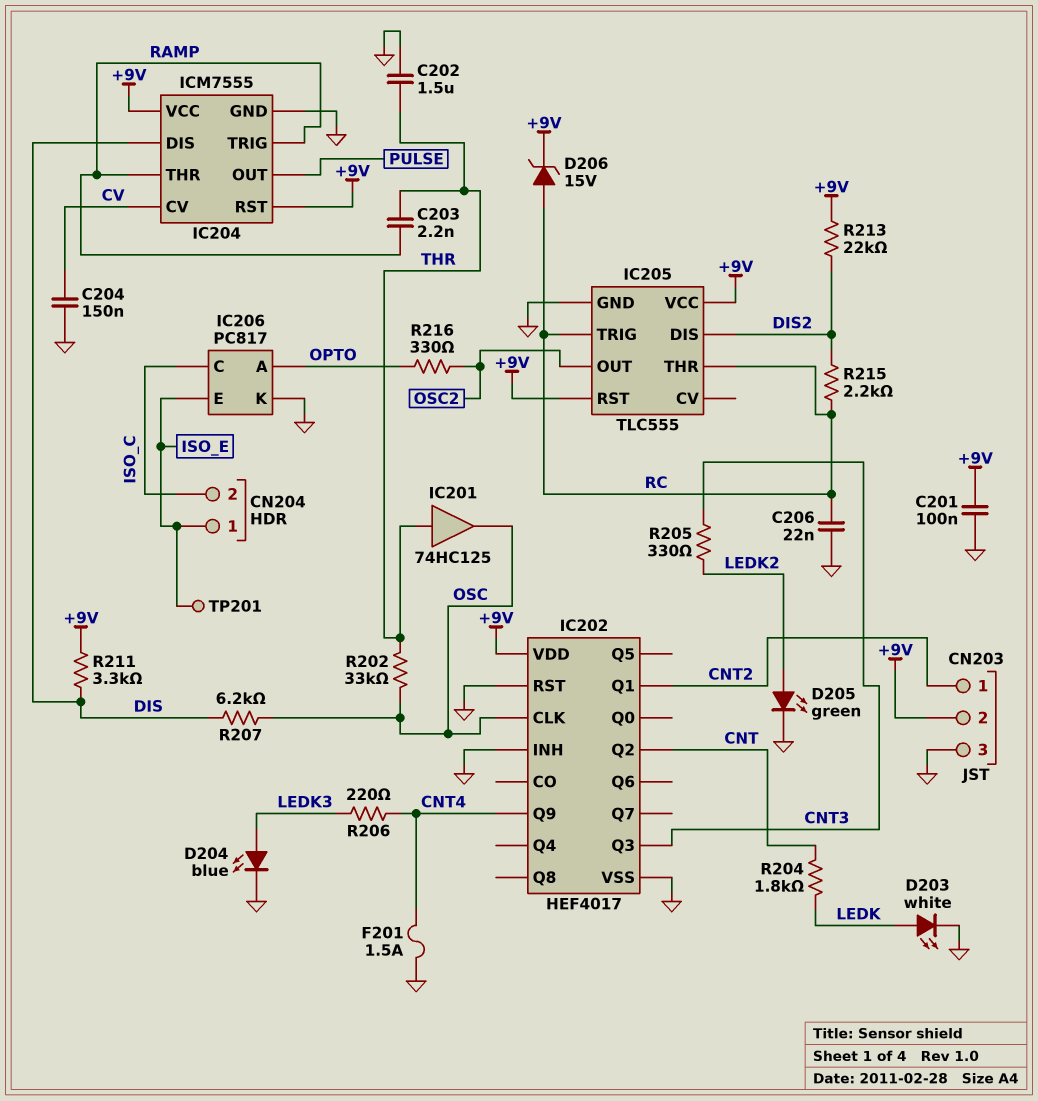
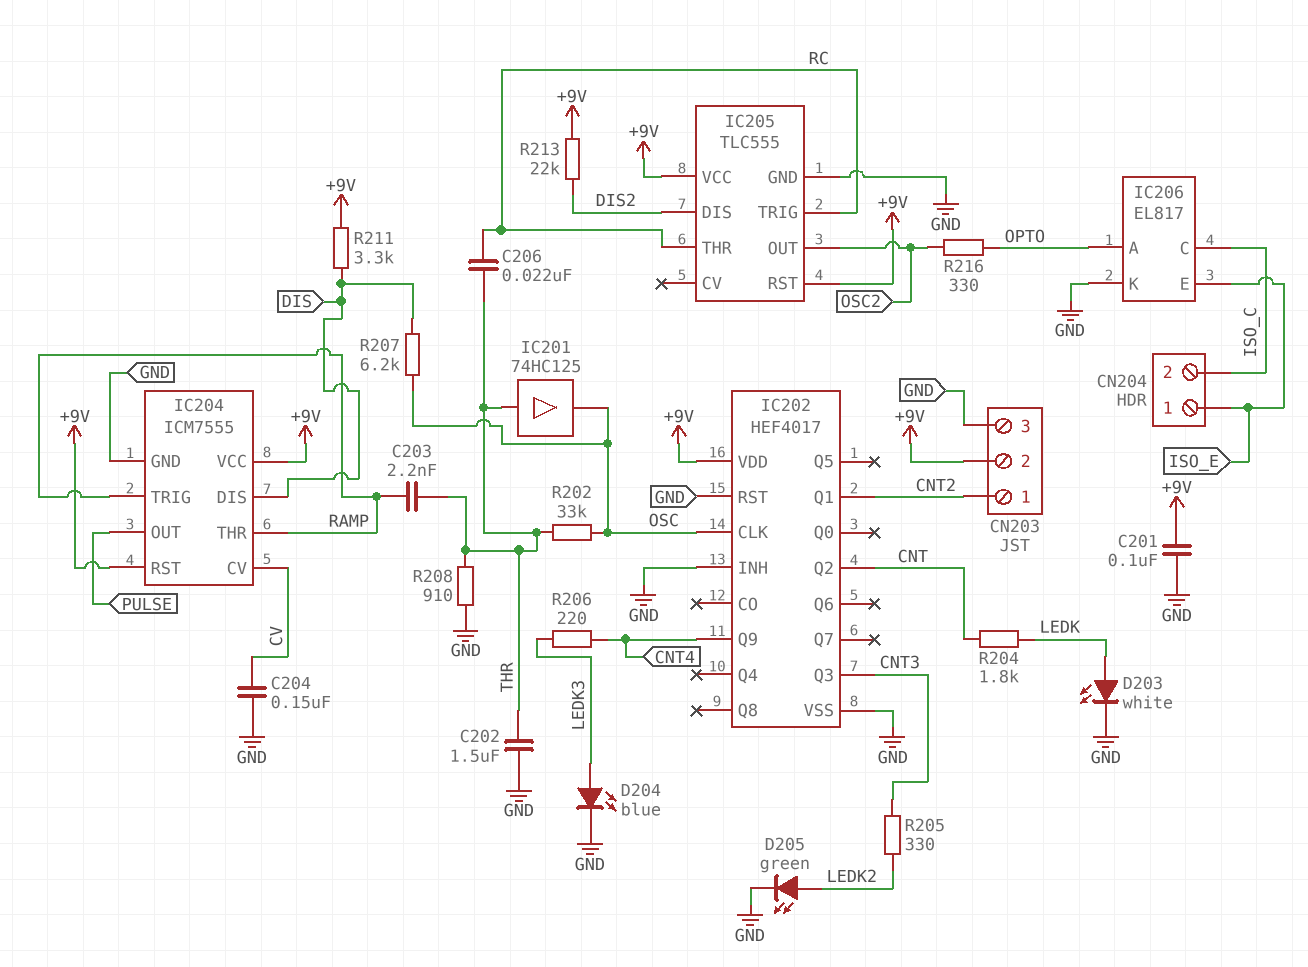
C206: 22nF (GND, RC) -> 22nF (RC, THR)
D206: zener 15V (A RC, K +9V) -> none
F201: 1.5A (CNT4, GND) -> none
IC206: PC817 -> EL817
R208: none -> 910 (GND, THR)
R215: 2.2k (DIS2, RC) -> none
TP201: test point (ISO_E) -> none

